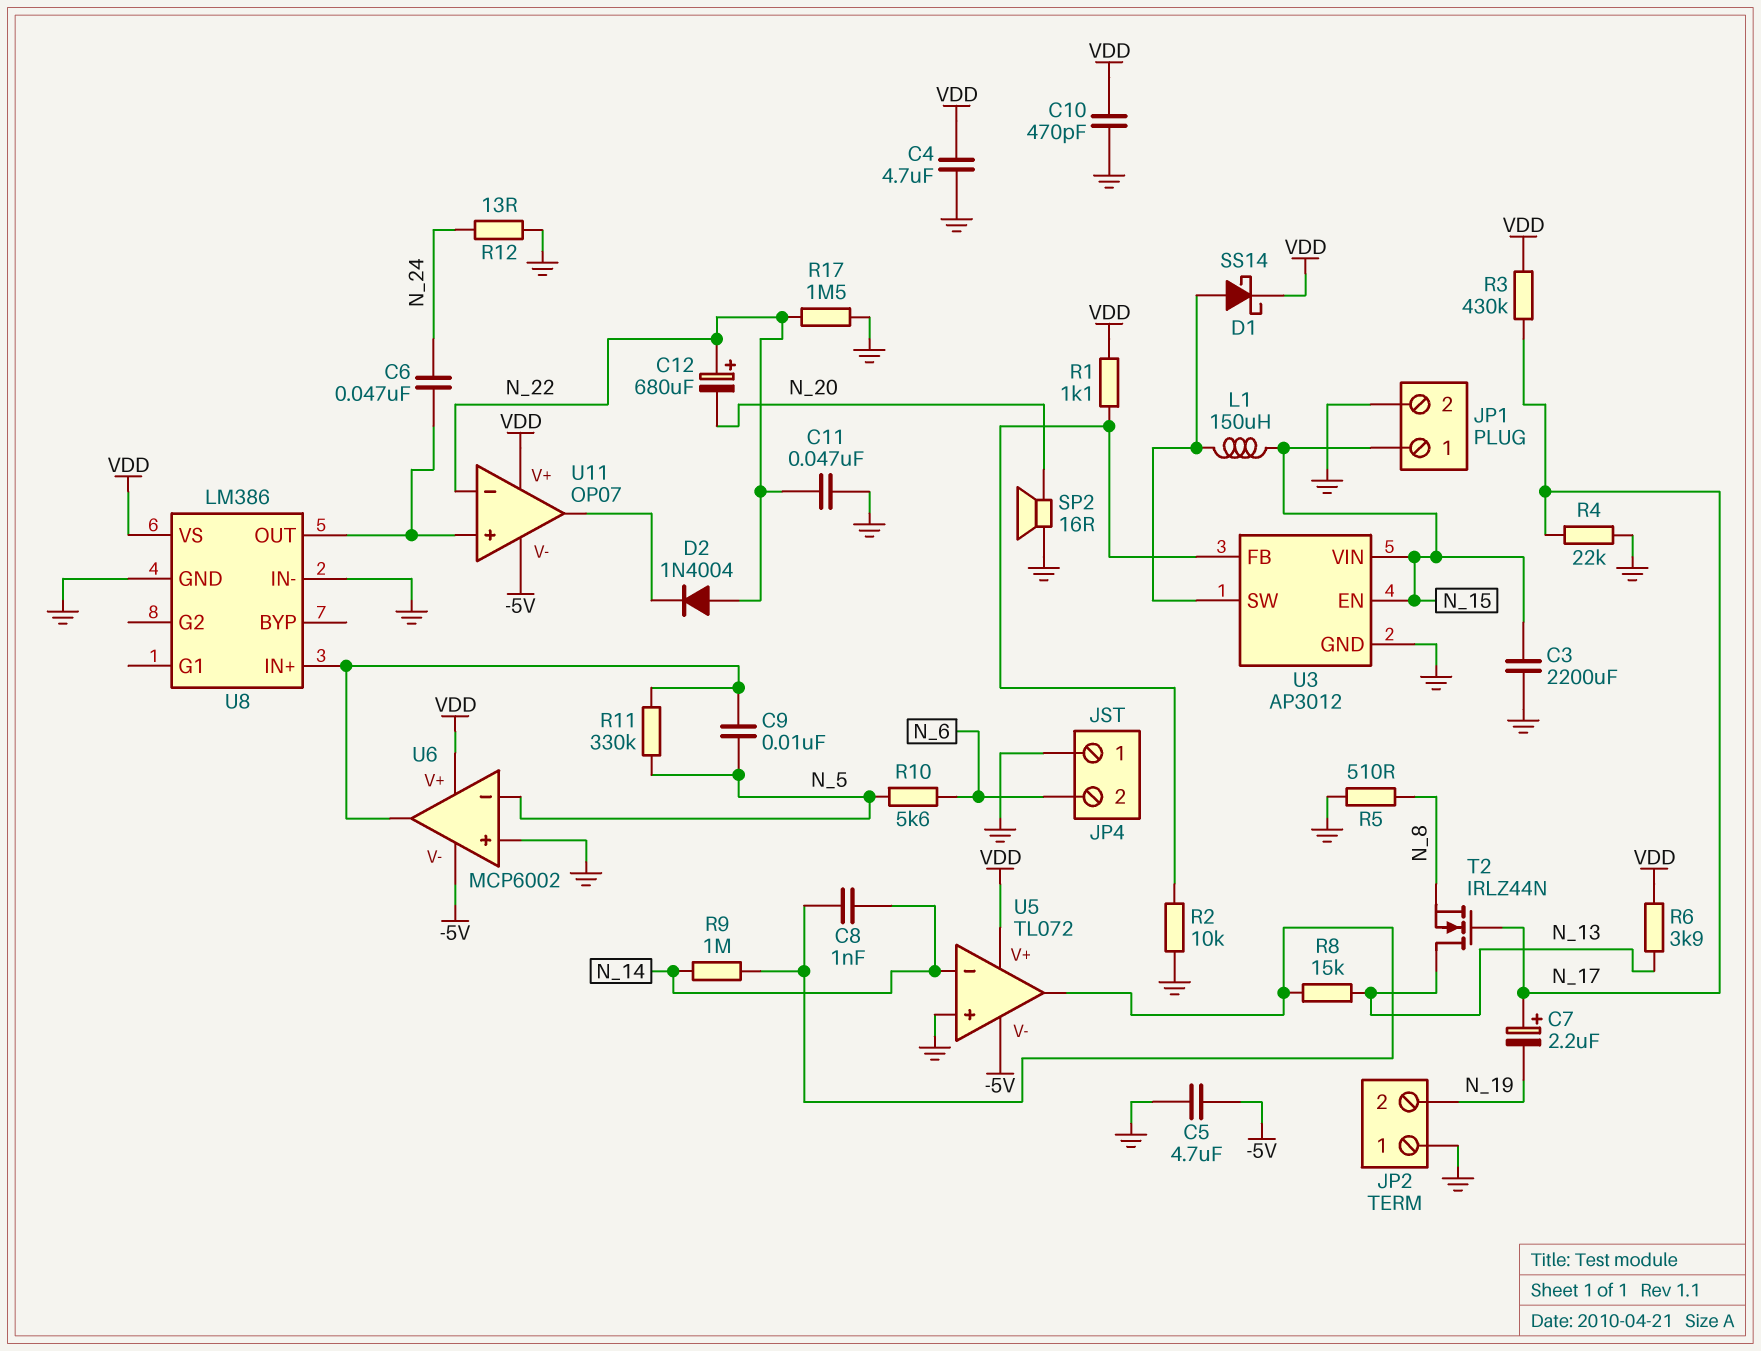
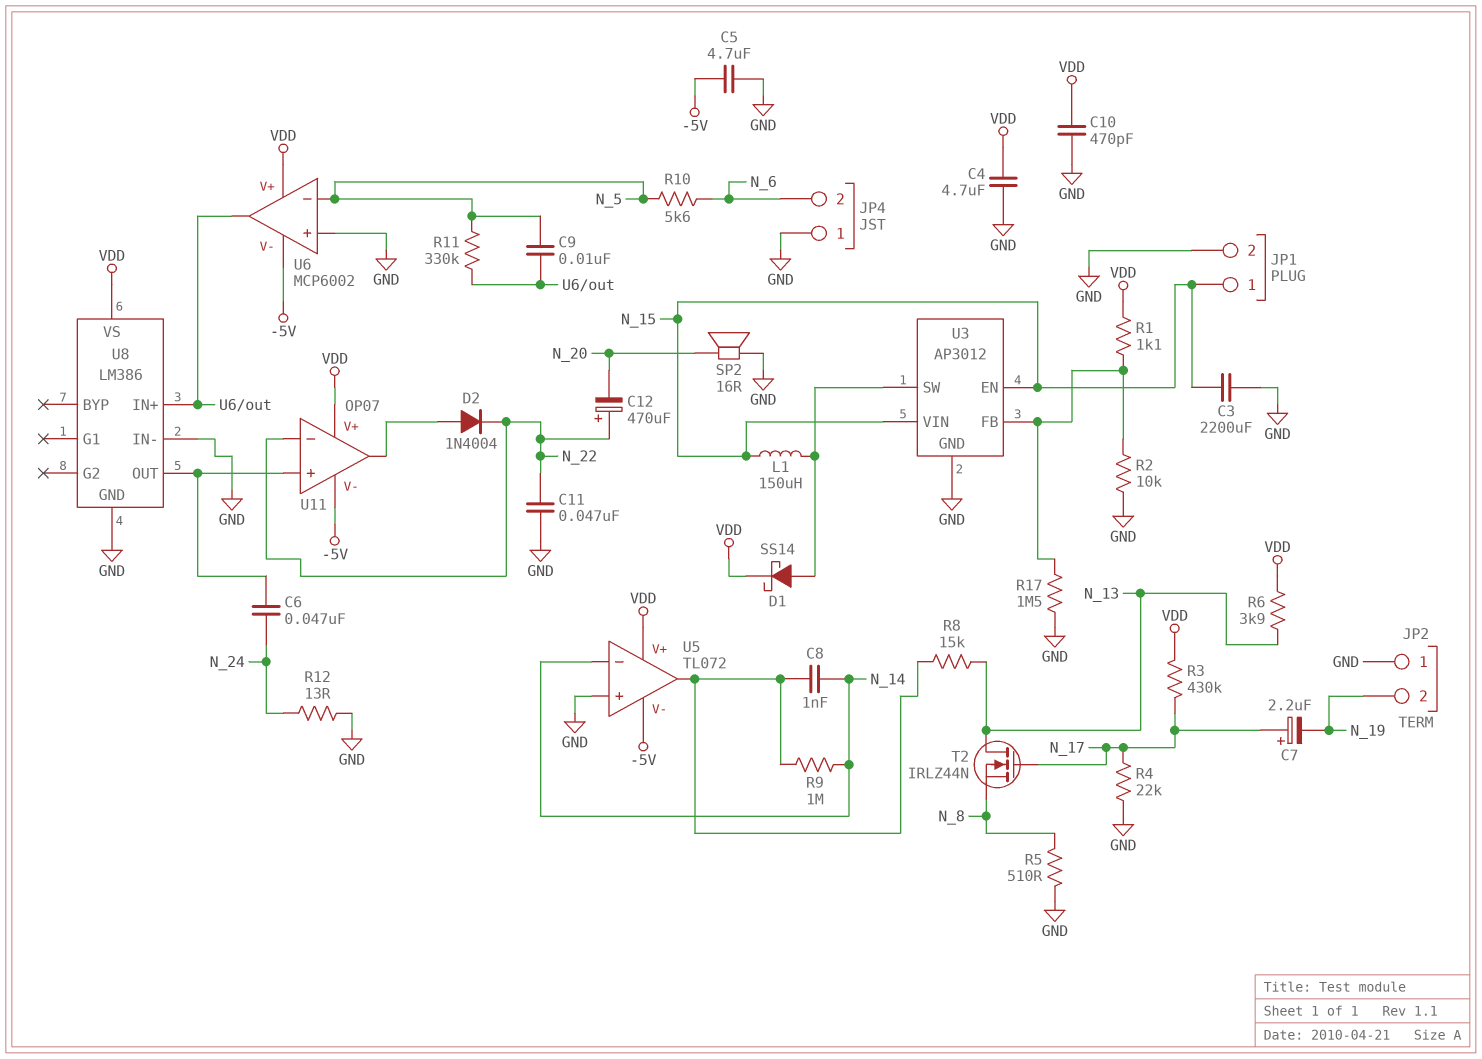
C12: 680uF (plus N_22, minus N_20) -> 470uF (plus N_22, minus N_20)
D2: diode 1N4004 (A N_22, K U11/out) -> diode 1N4004 (A U11/out, K N_22)
R17: 1.5M (GND, N_22) -> 1.5M (GND, U3/FB)

